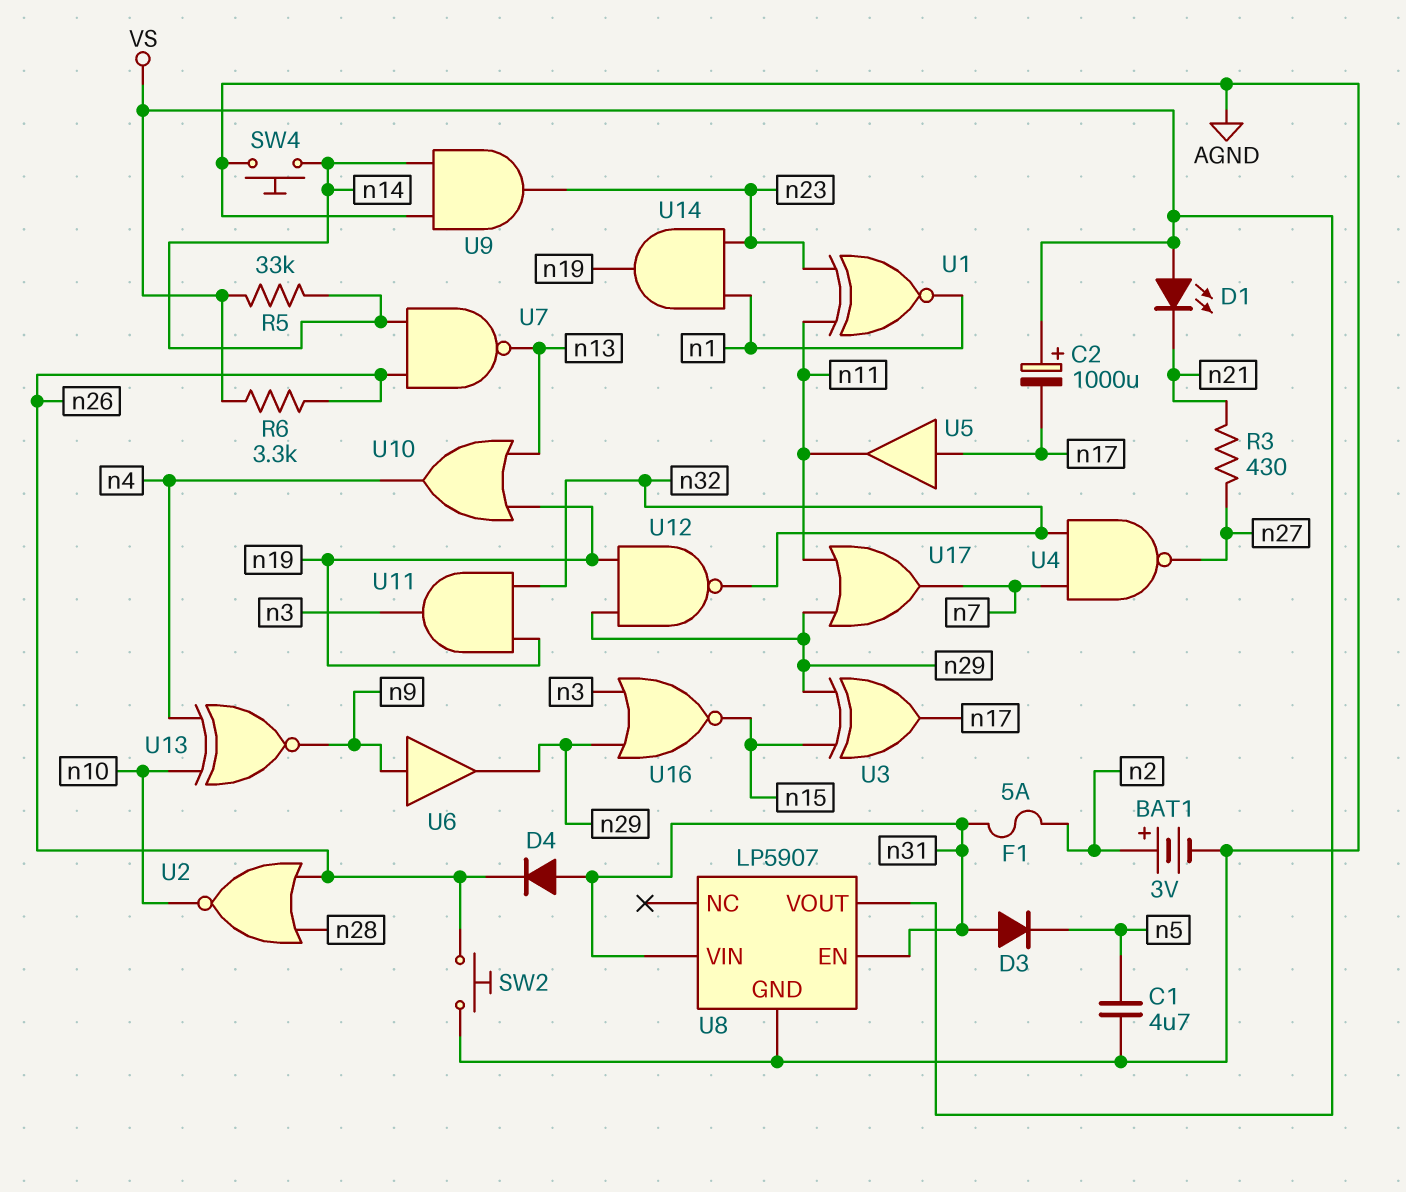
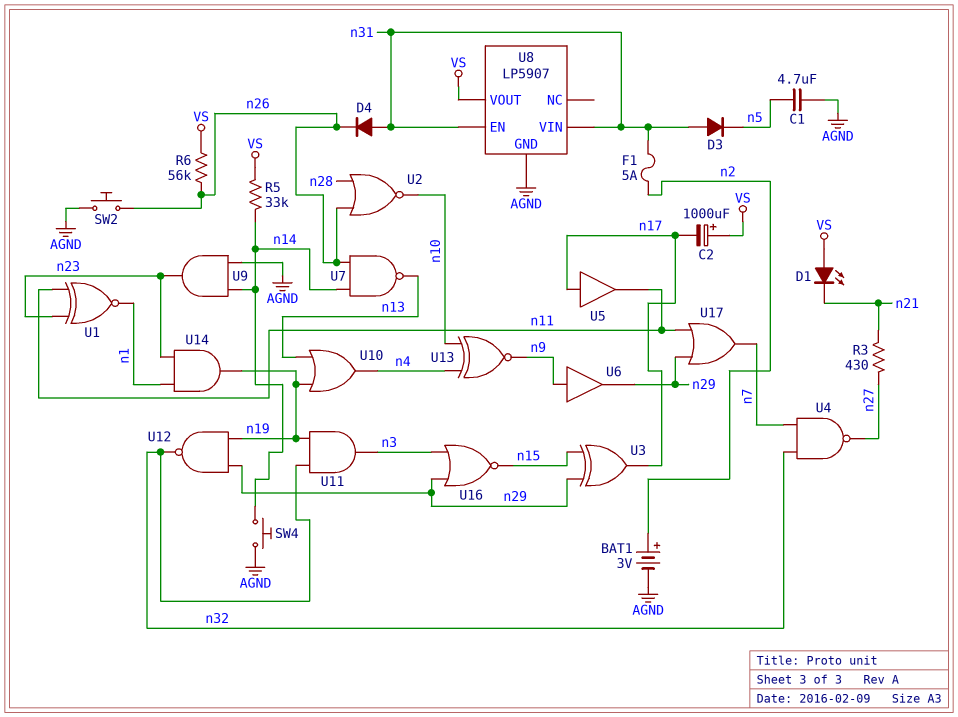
R6: 3.3k (VS, n26) -> 56k (VS, n26)

